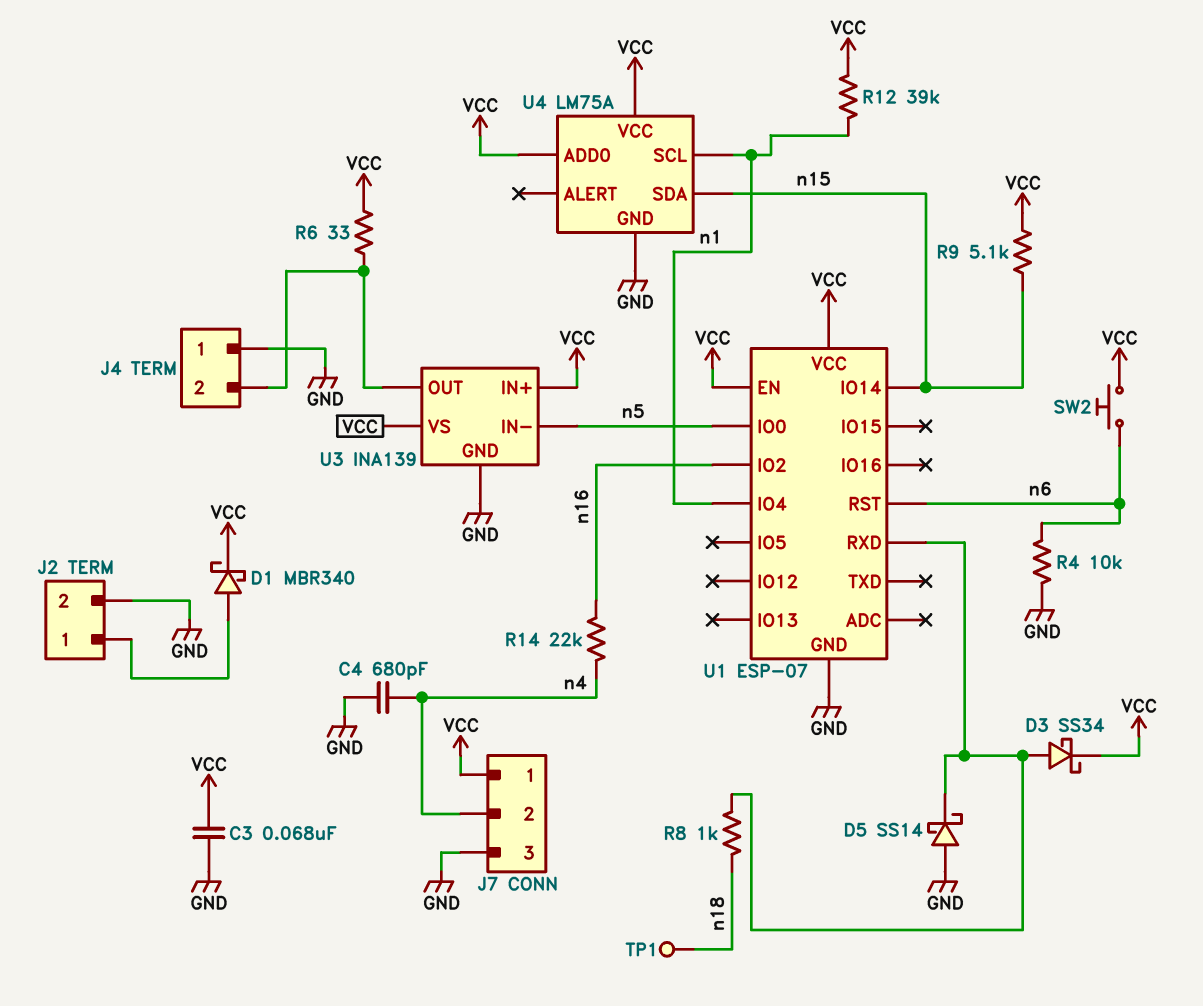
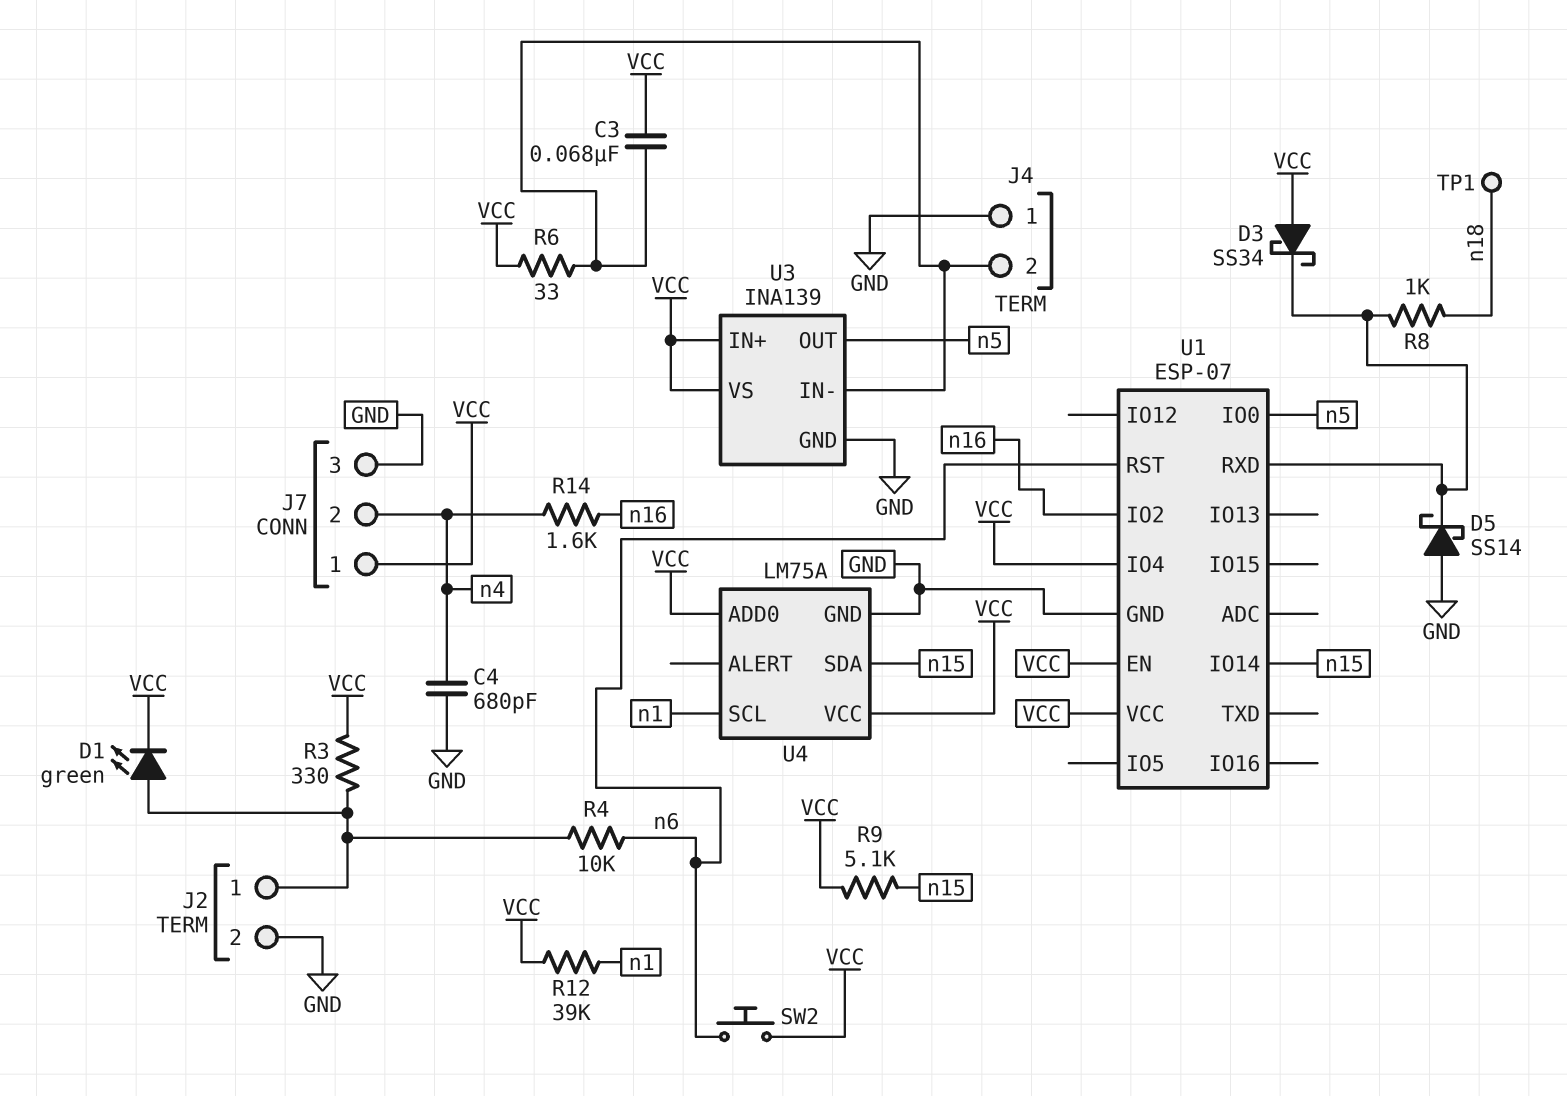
C3: 68nF (GND, VCC) -> 68nF (J4/2, VCC)
D1: schottky MBR340 (A J2/1, K VCC) -> LED green (A J2/1, K VCC)
D3: schottky SS34 (A U1/RXD, K VCC) -> schottky SS34 (A VCC, K U1/RXD)
R3: none -> 330 (J2/1, VCC)
R4: 10k (GND, n6) -> 10k (J2/1, n6)
R14: 22k (n4, n16) -> 1.6k (n4, n16)
U1 pin IO4: n1 -> VCC
U3 pin IN-: n5 -> J4/2
U3 pin OUT: J4/2 -> n5

